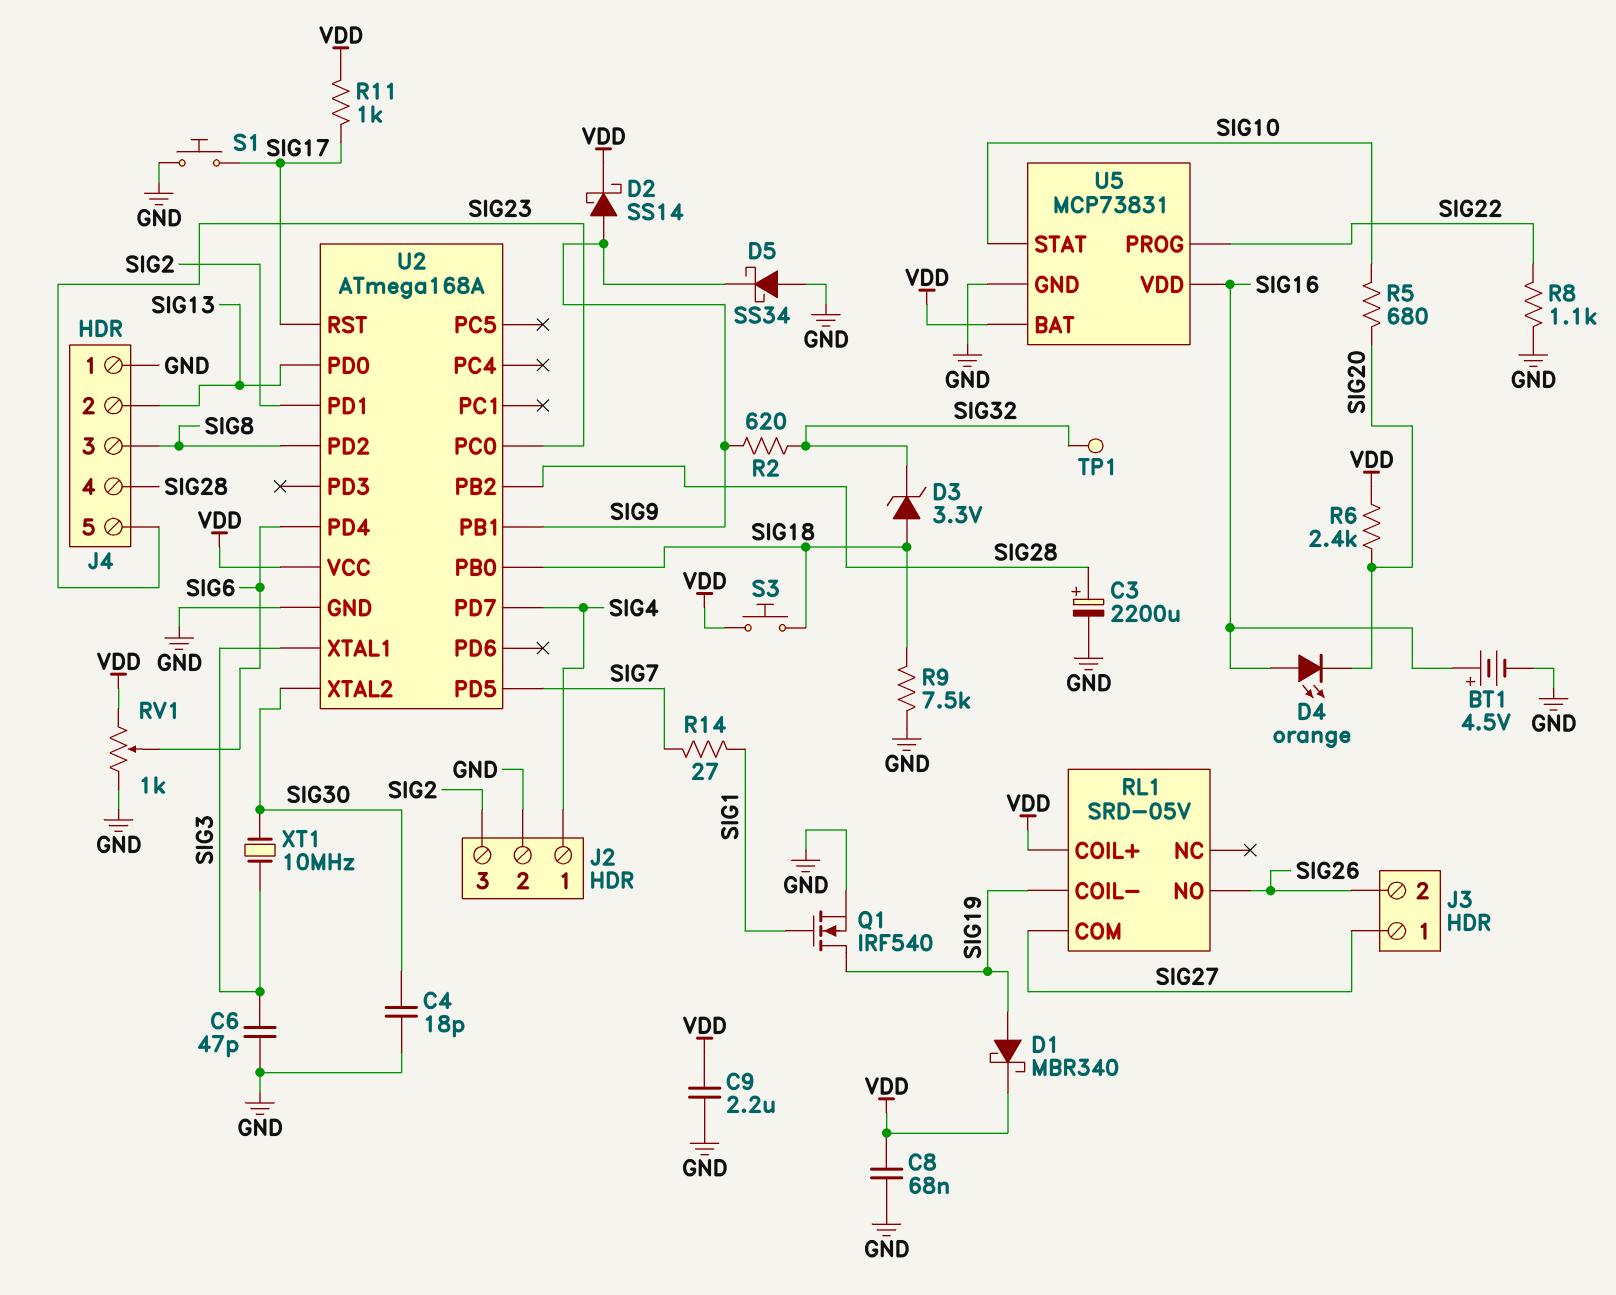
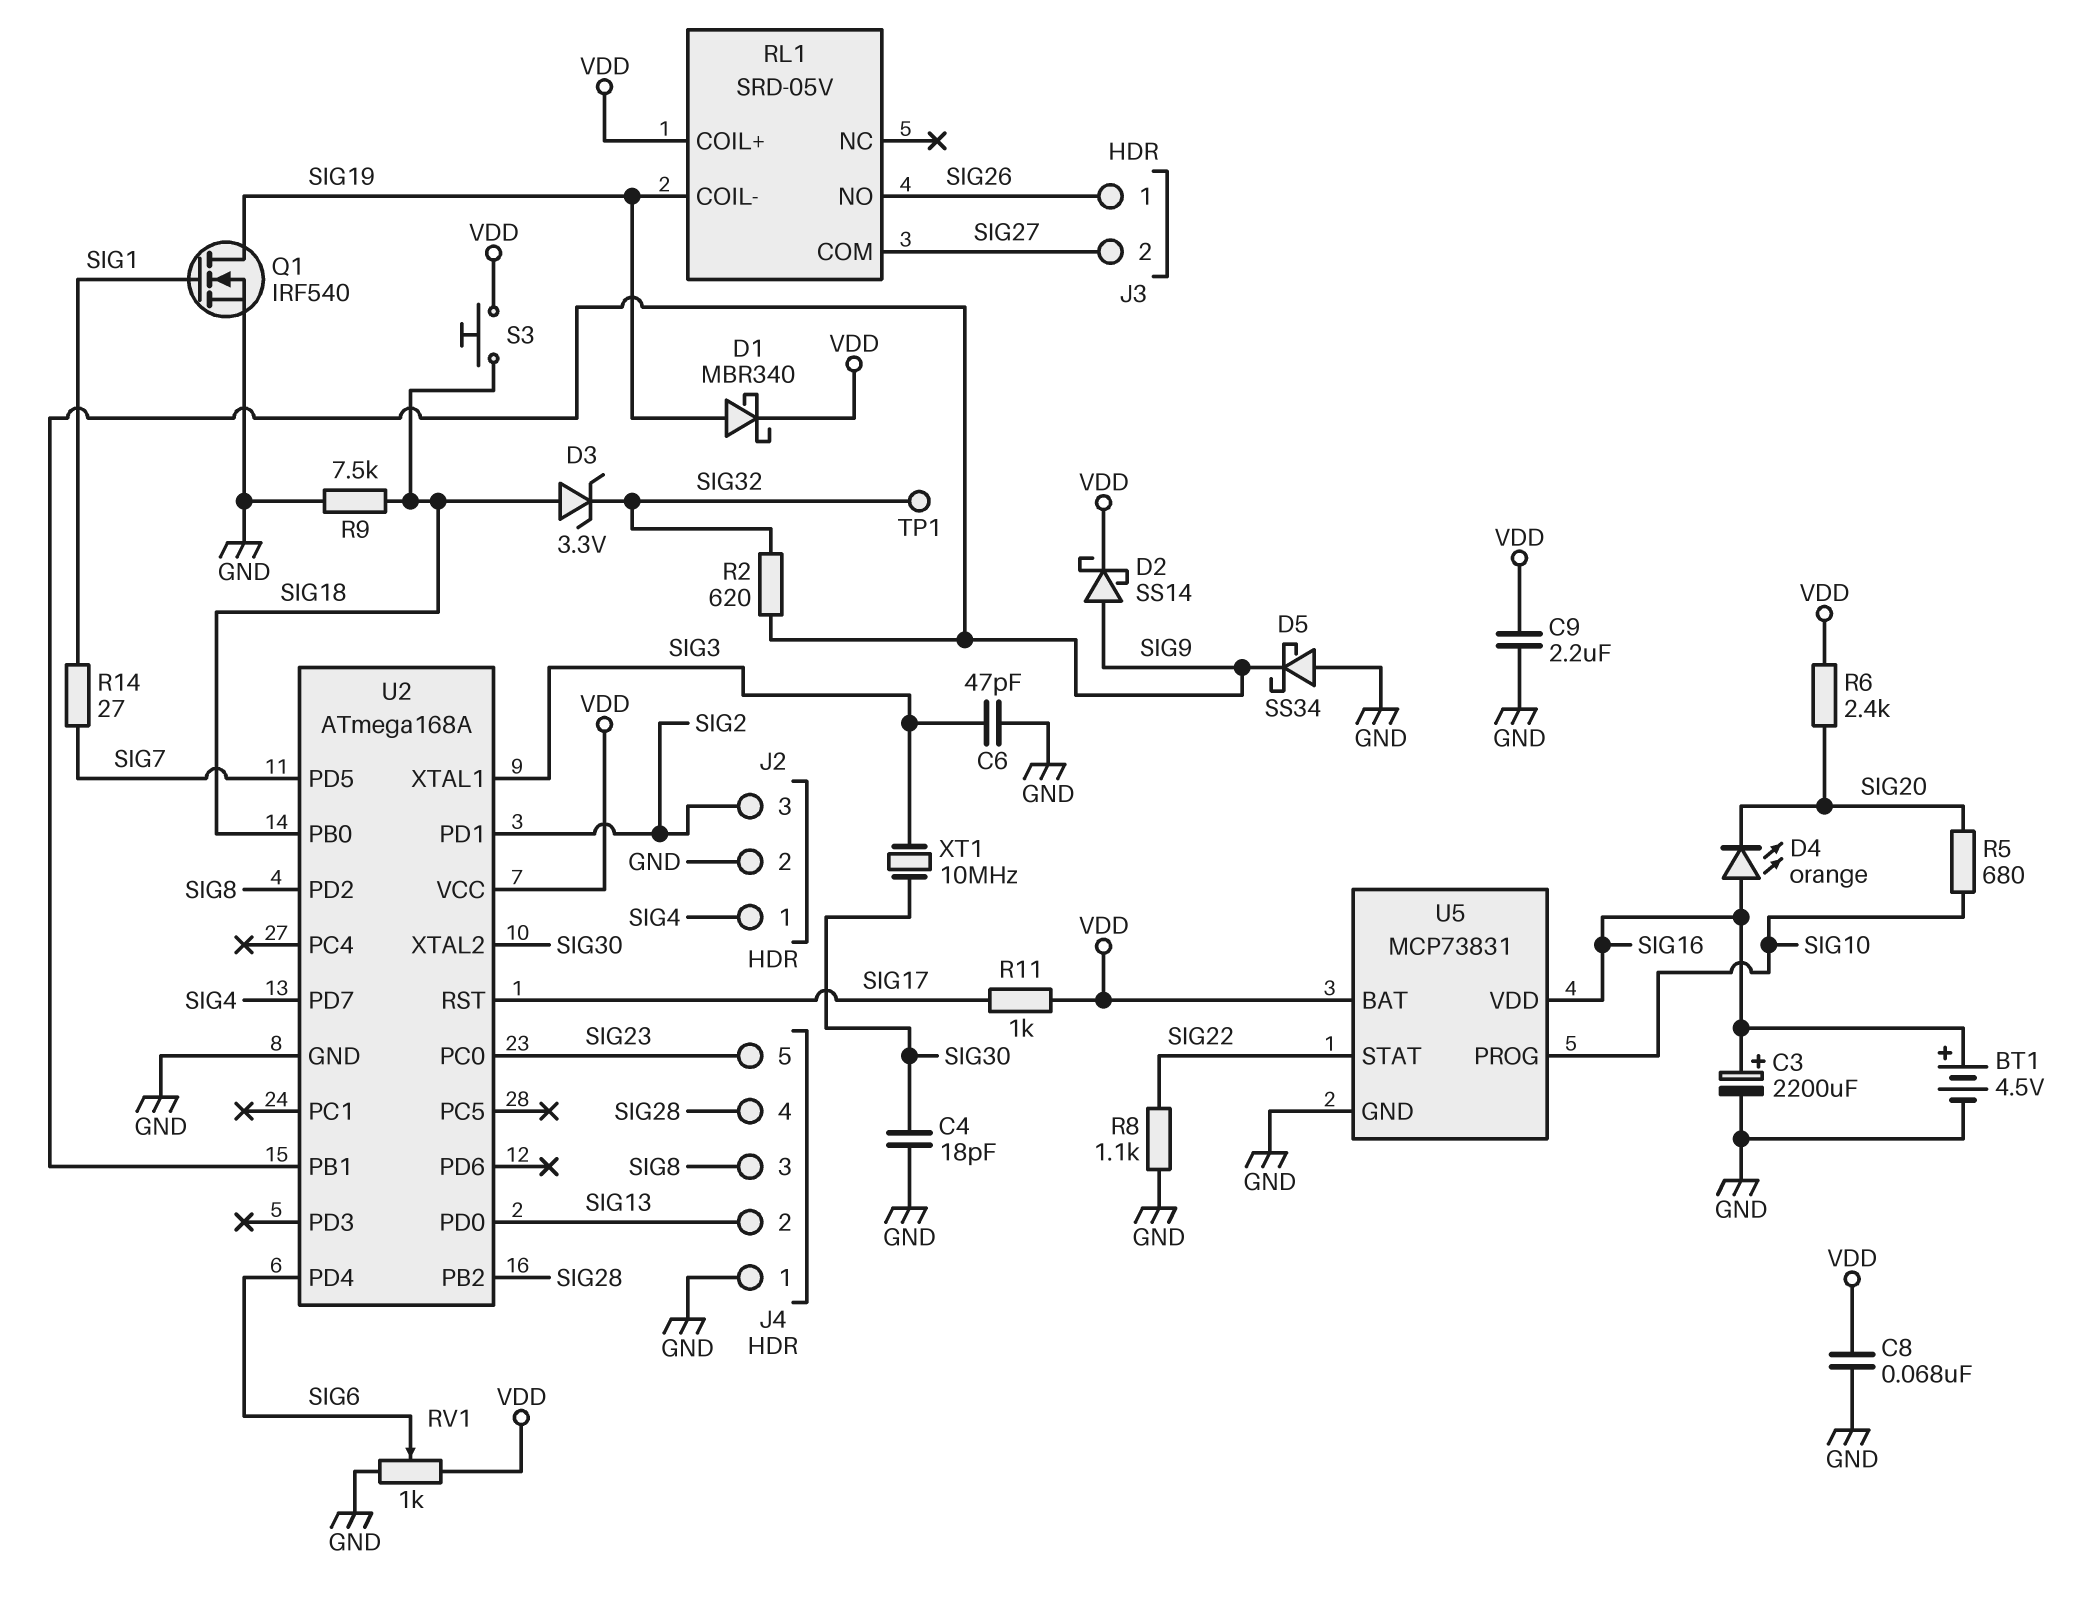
C3: 2200uF (plus SIG28, minus GND) -> 2200uF (plus SIG16, minus GND)
J3 pin 1: SIG27 -> SIG26
J3 pin 2: SIG26 -> SIG27
S1: button (GND, SIG17) -> none
U5 pin PROG: SIG22 -> SIG10
U5 pin STAT: SIG10 -> SIG22

